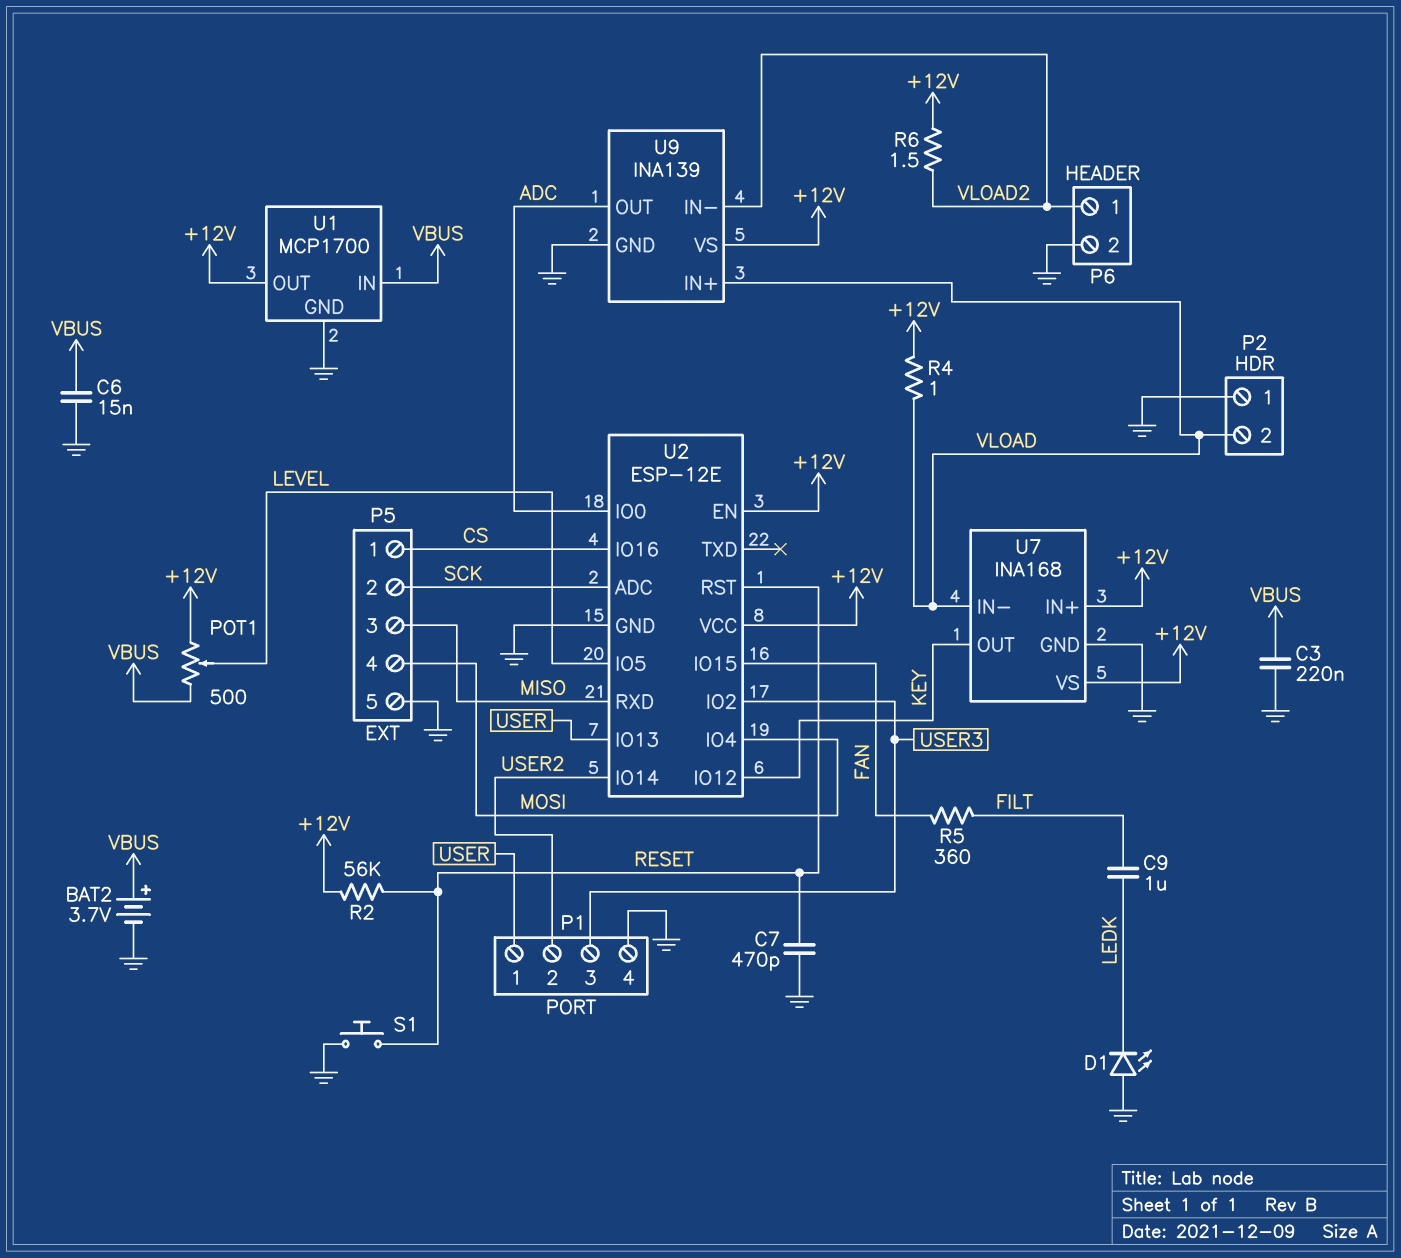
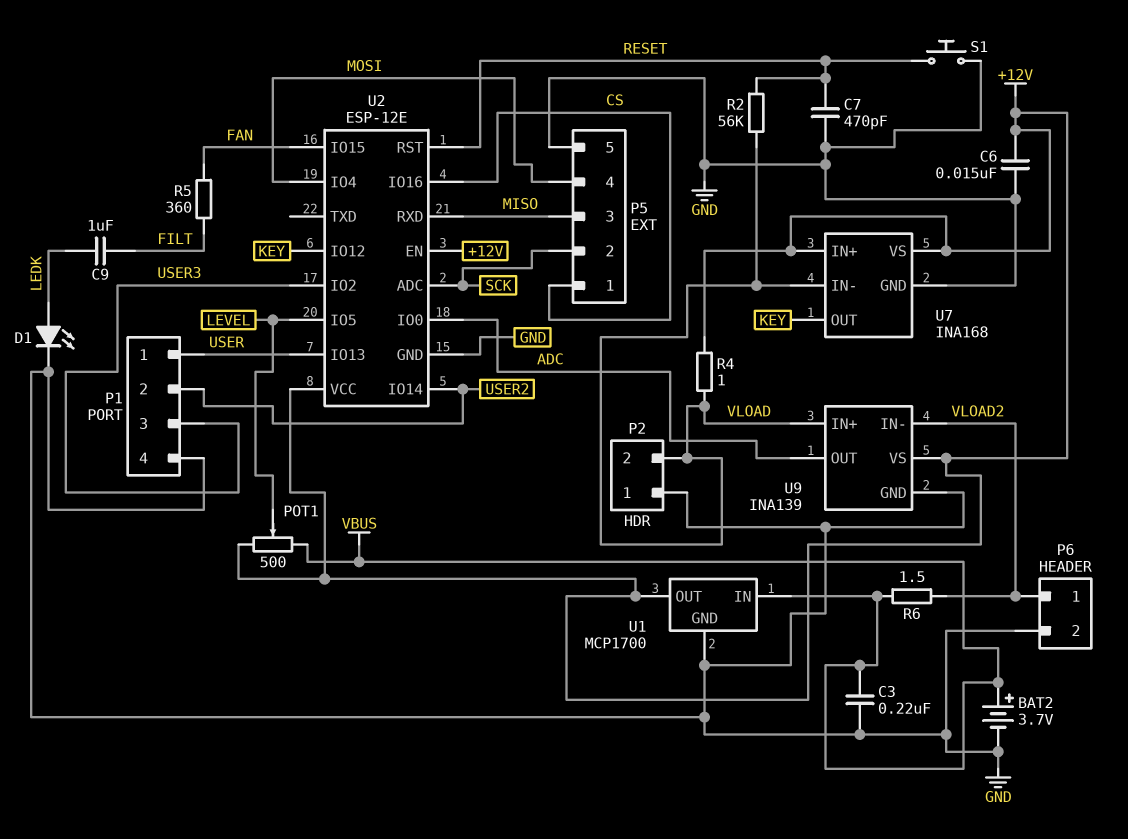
C6: 15nF (GND, VBUS) -> 15nF (+12V, GND)
D1: LED (A GND, K LEDK) -> LED (A LEDK, K GND)
R2: 56k (+12V, RESET) -> 56k (RESET, VLOAD)
R6: 1.5 (+12V, VLOAD2) -> 1.5 (VBUS, VLOAD2)

